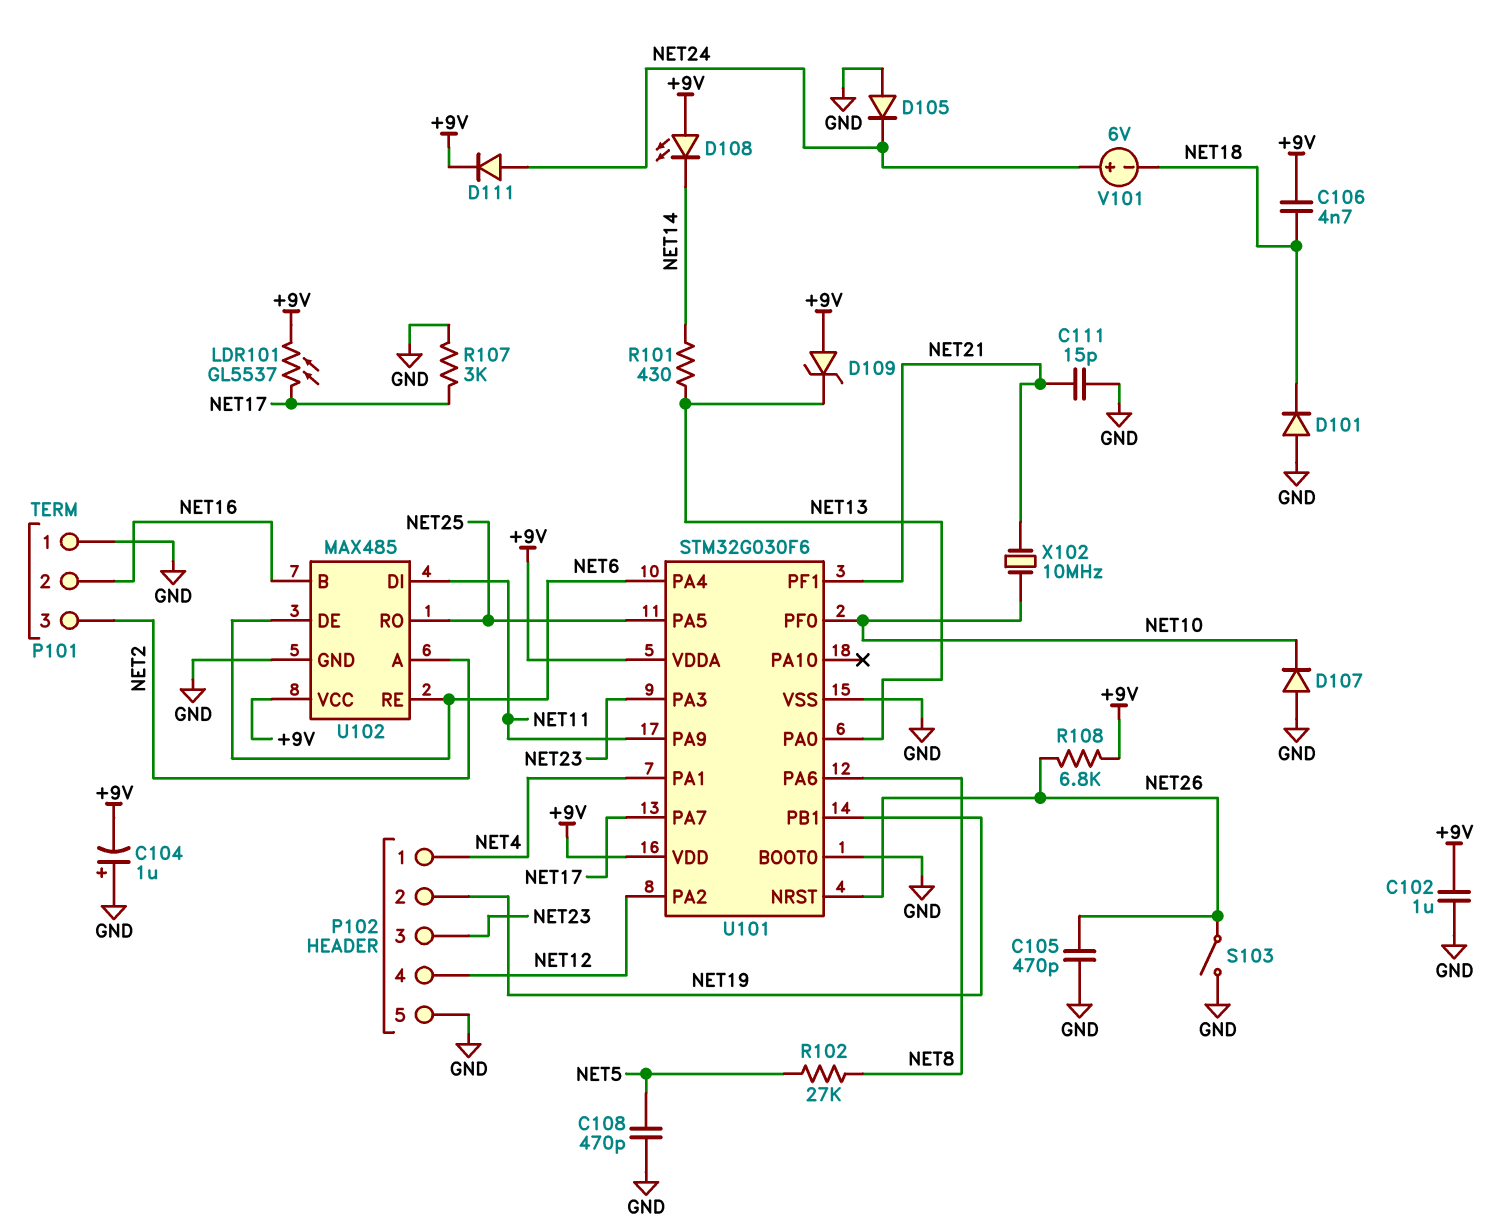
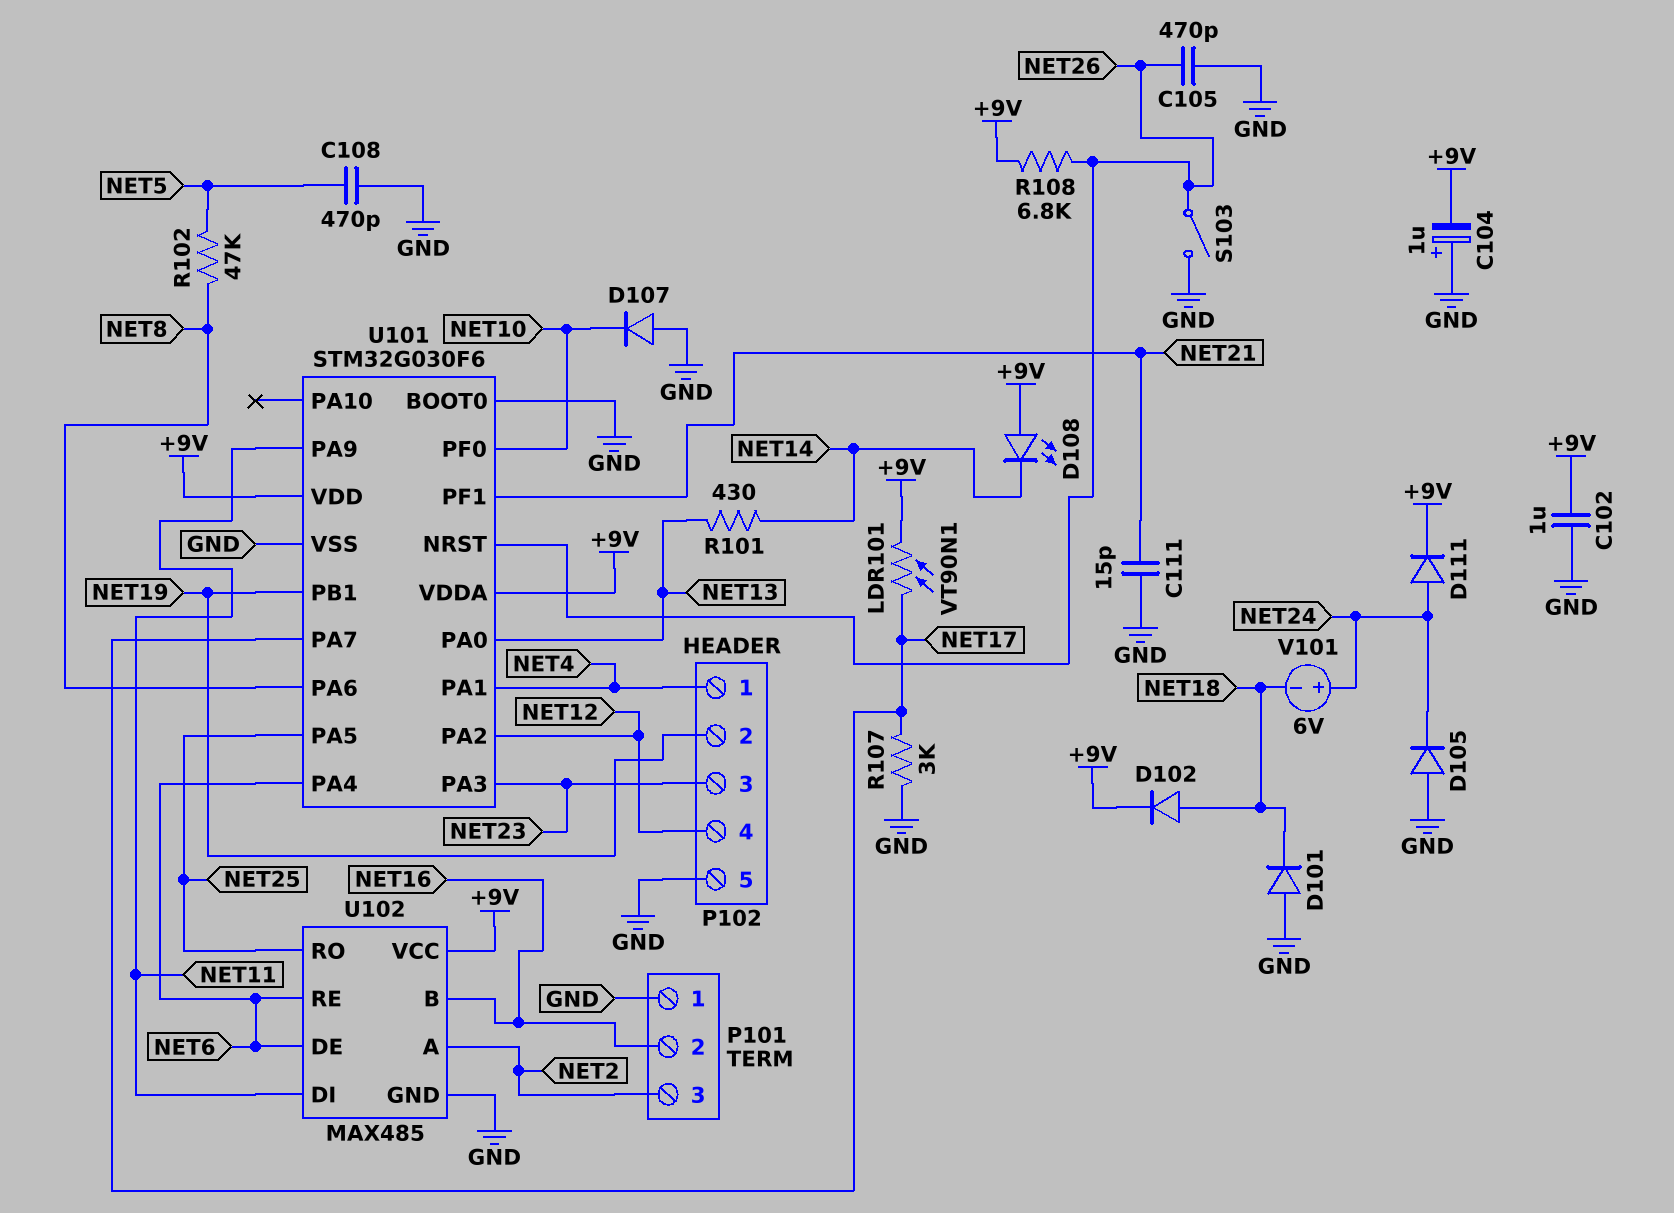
C106: 4.7nF (+9V, NET18) -> none
D102: none -> diode (A NET18, K +9V)
D109: zener (A +9V, K NET13) -> none
LDR101: GL5537 (+9V, NET17) -> VT90N1 (+9V, NET17)
R102: 27k (NET5, NET8) -> 47k (NET5, NET8)
X102: 10MHz (NET10, NET21) -> none

